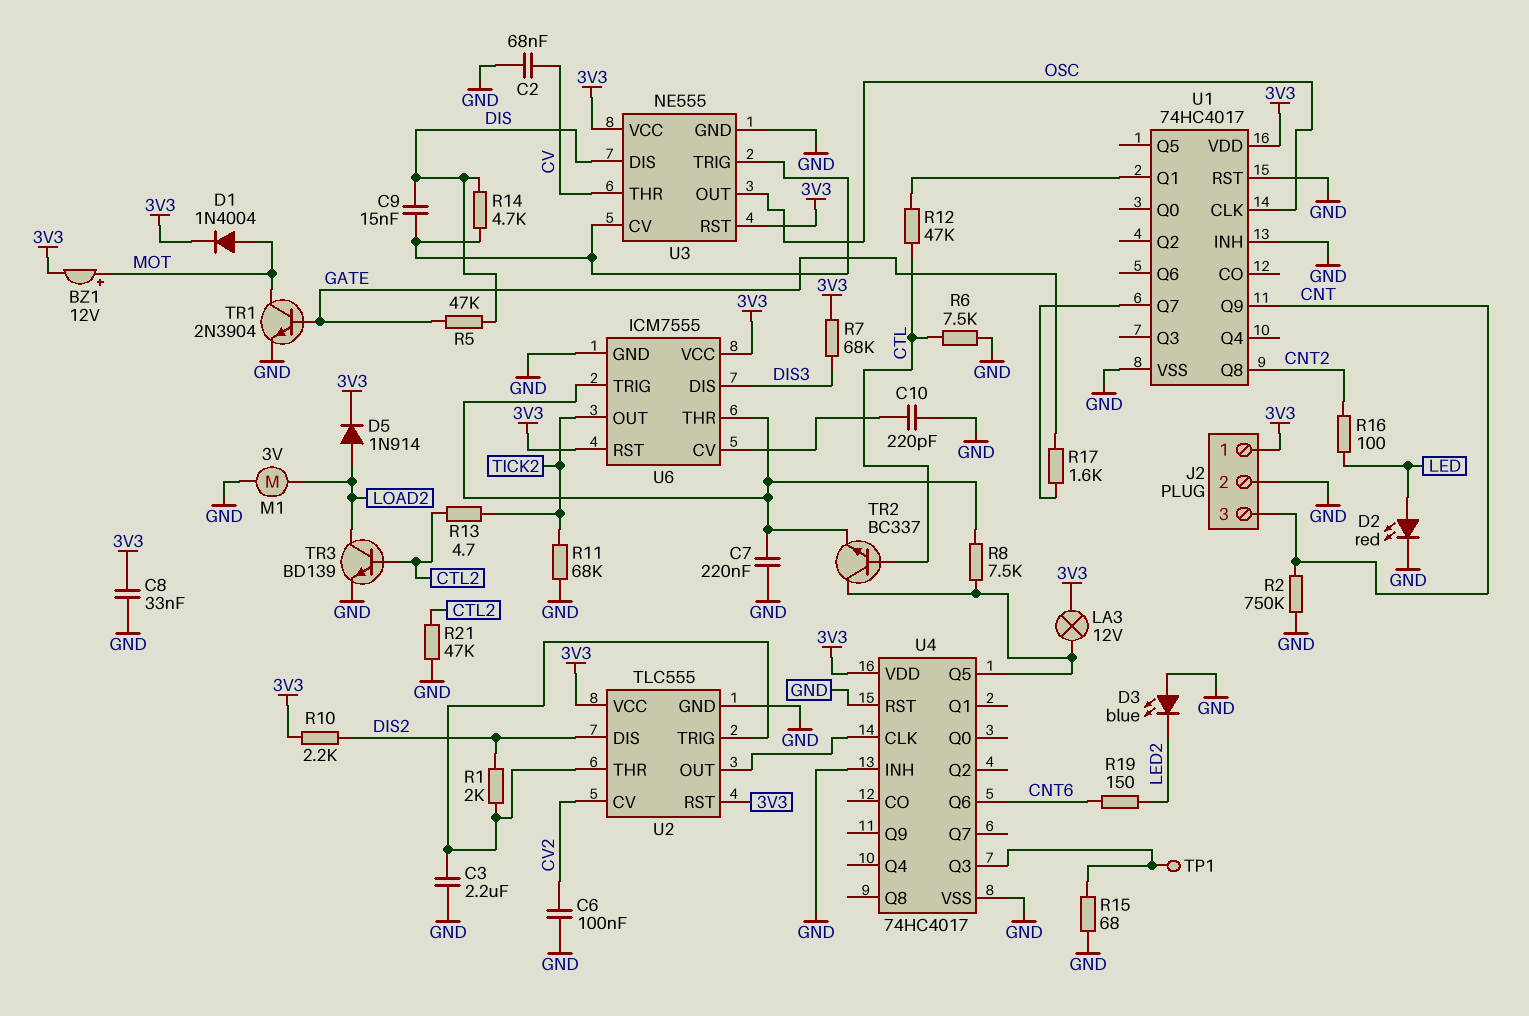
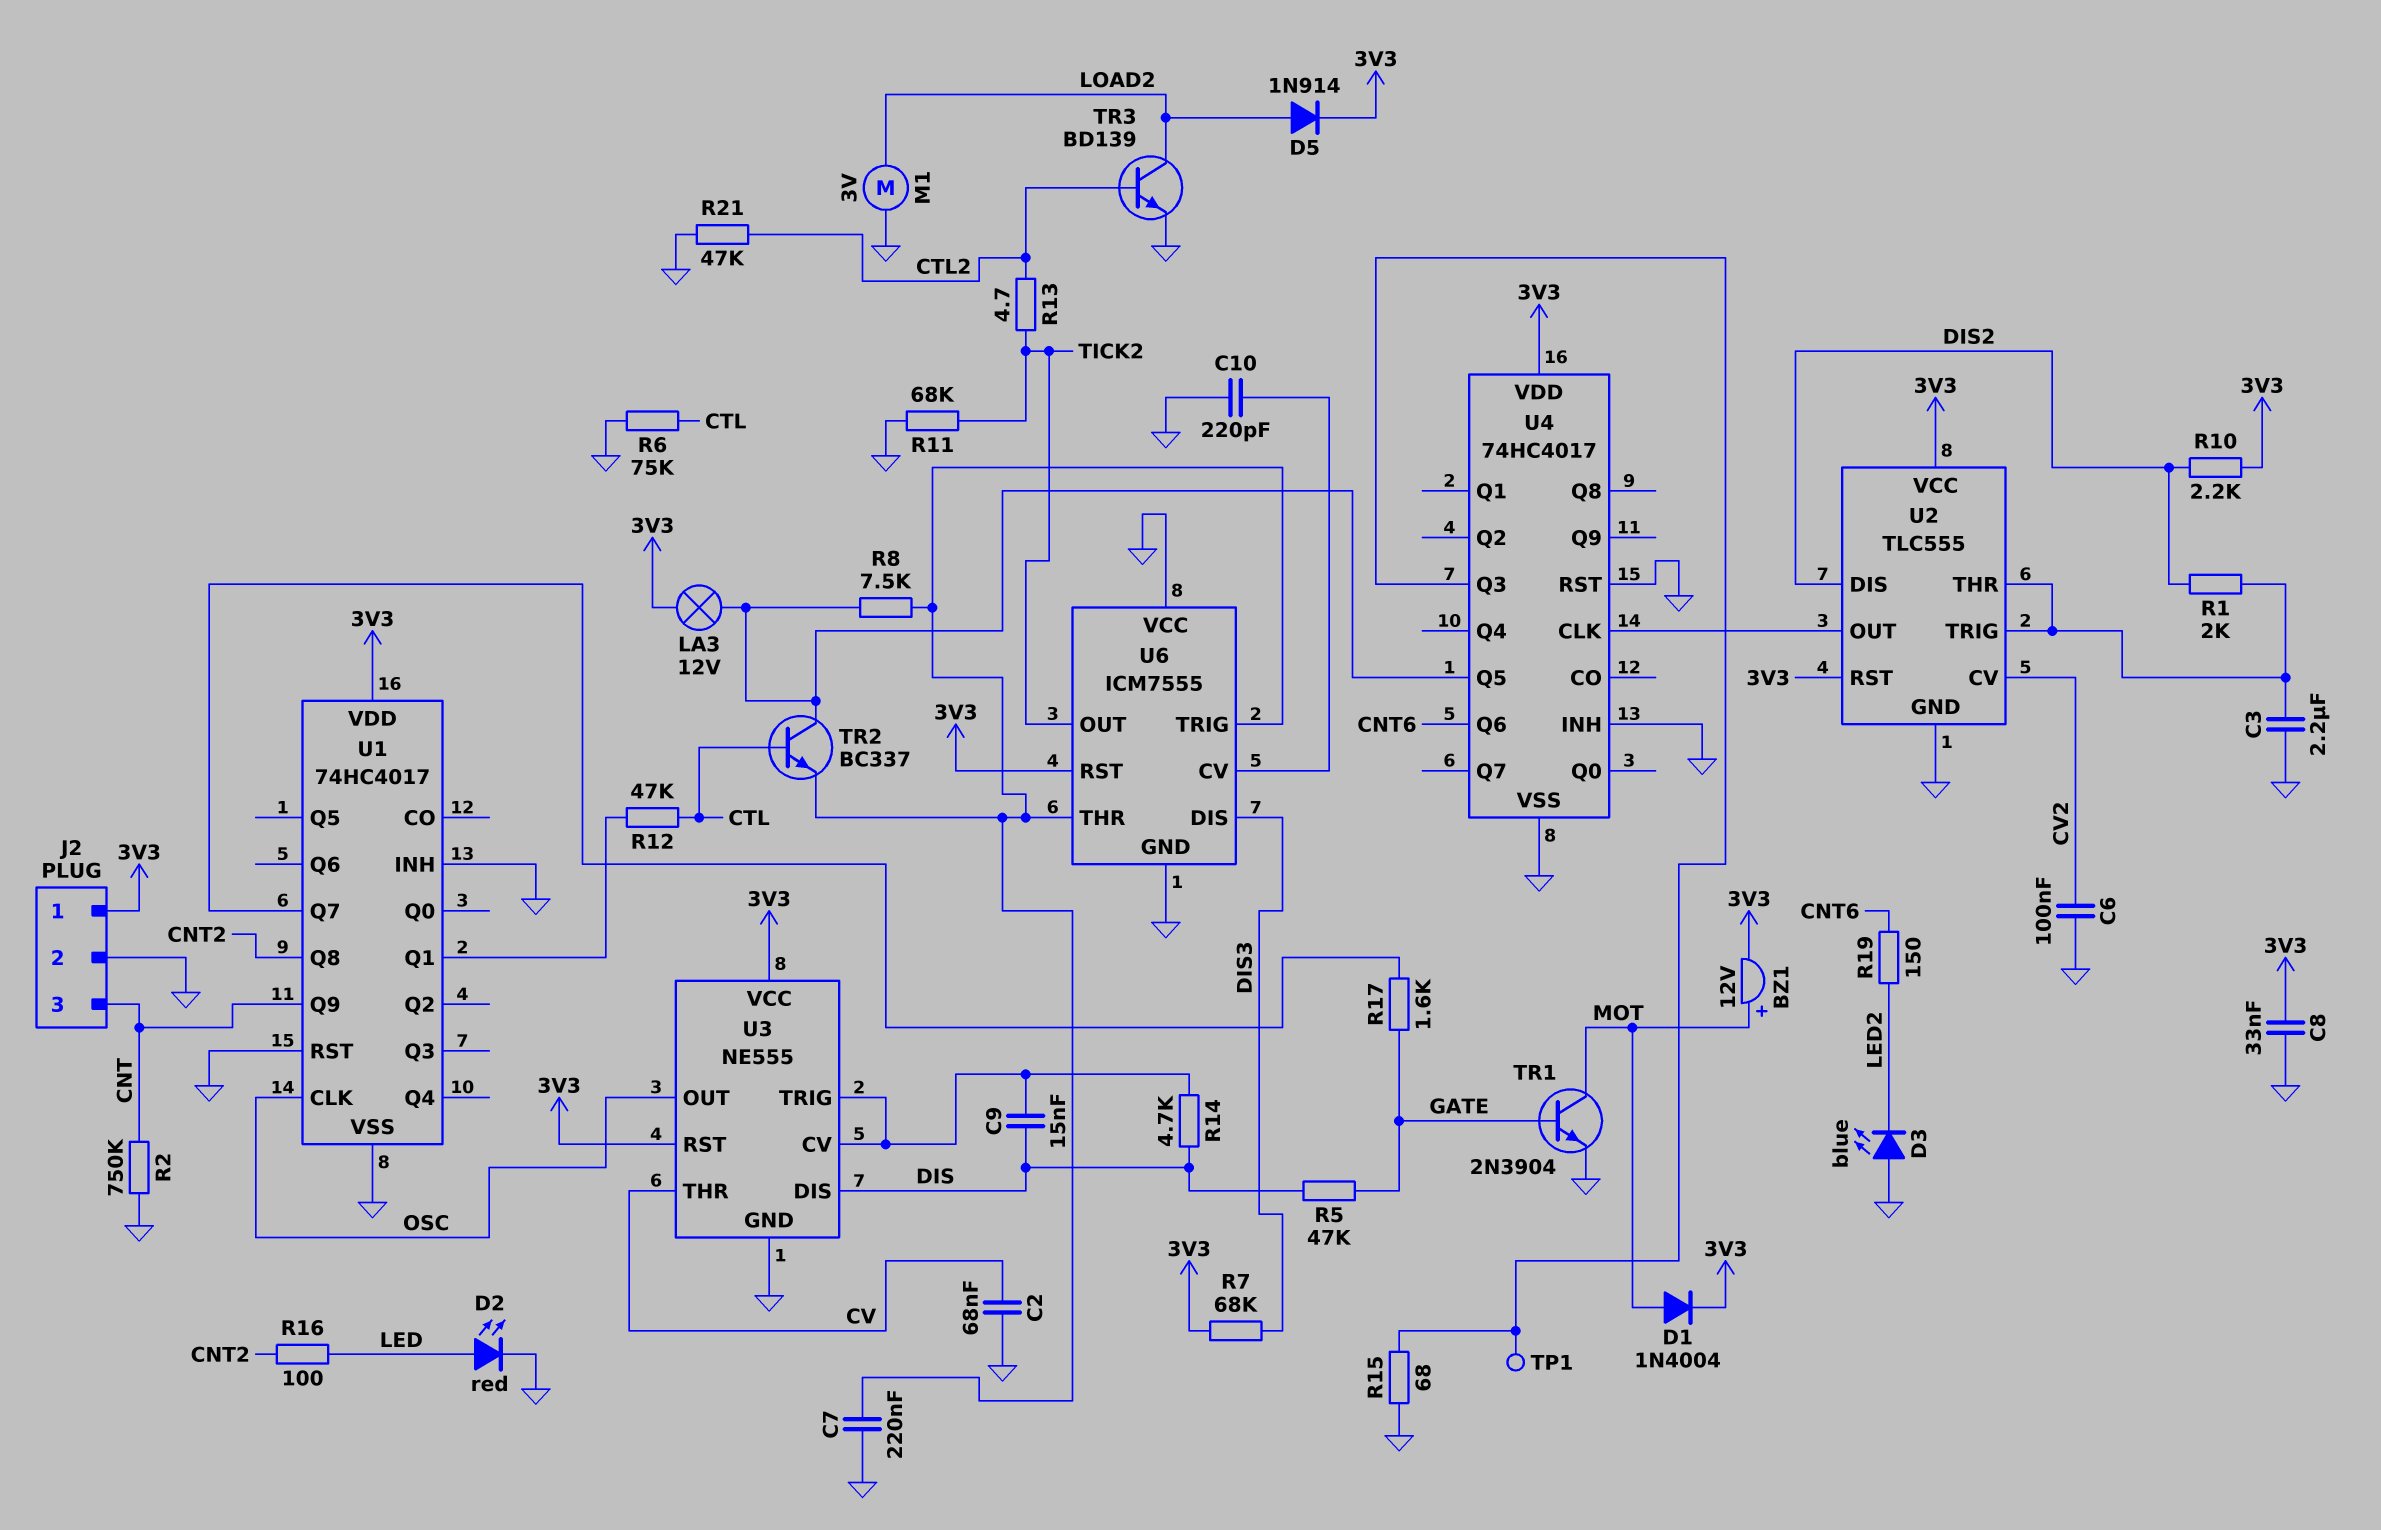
R6: 7.5k (CTL, GND) -> 75k (CTL, GND)
U6 pin VCC: 3V3 -> GND

